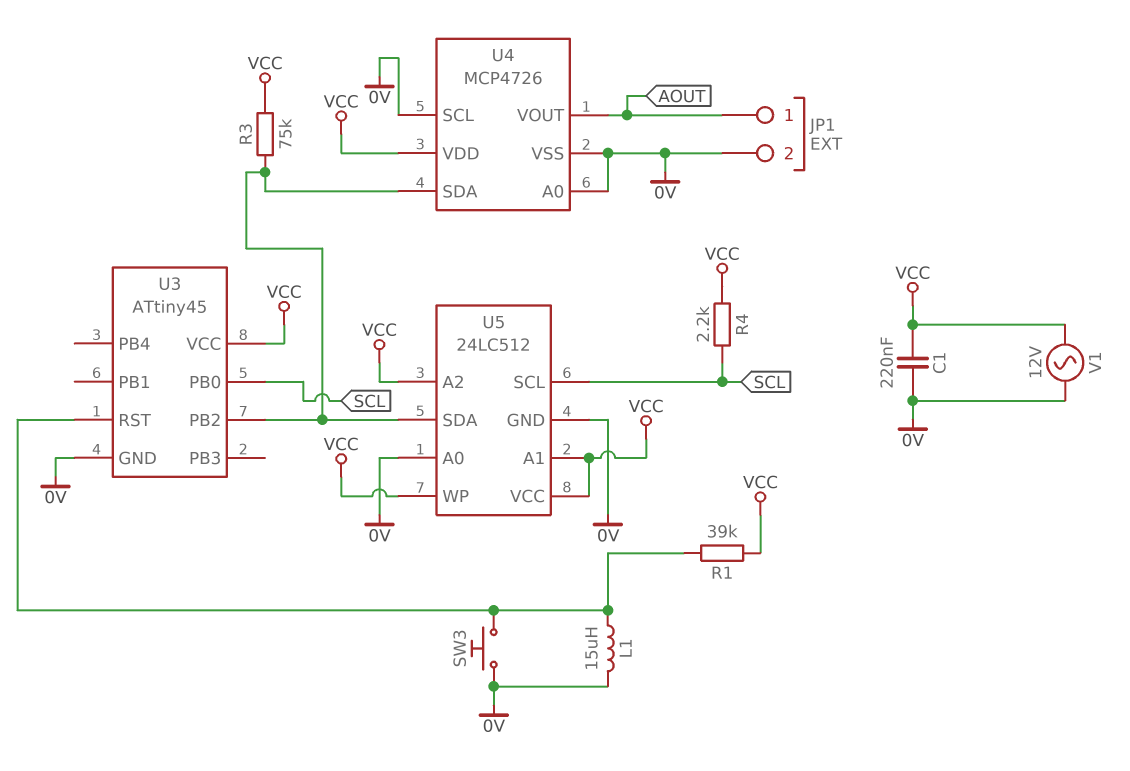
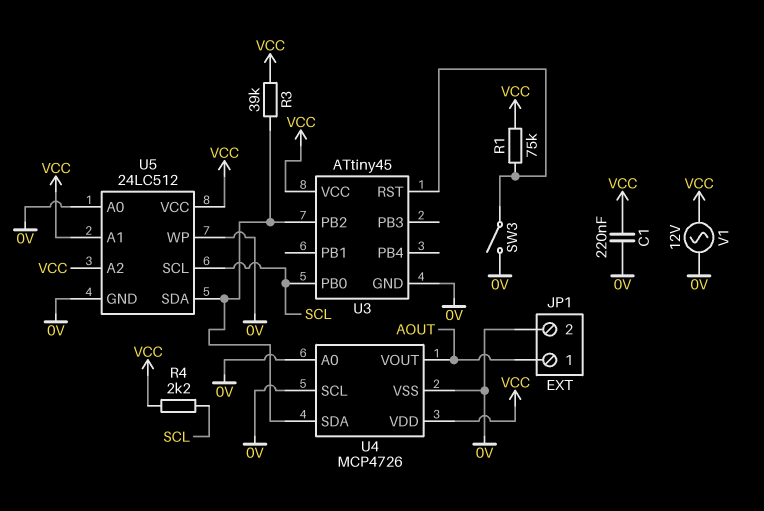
L1: 15uH (0V, U3/RST) -> none
R1: 39k (U3/RST, VCC) -> 75k (U3/RST, VCC)
R3: 75k (U3/PB2, VCC) -> 39k (U3/PB2, VCC)
SW3: button (0V, U3/RST) -> switch (0V, U3/RST)
U5 pin WP: VCC -> 0V

